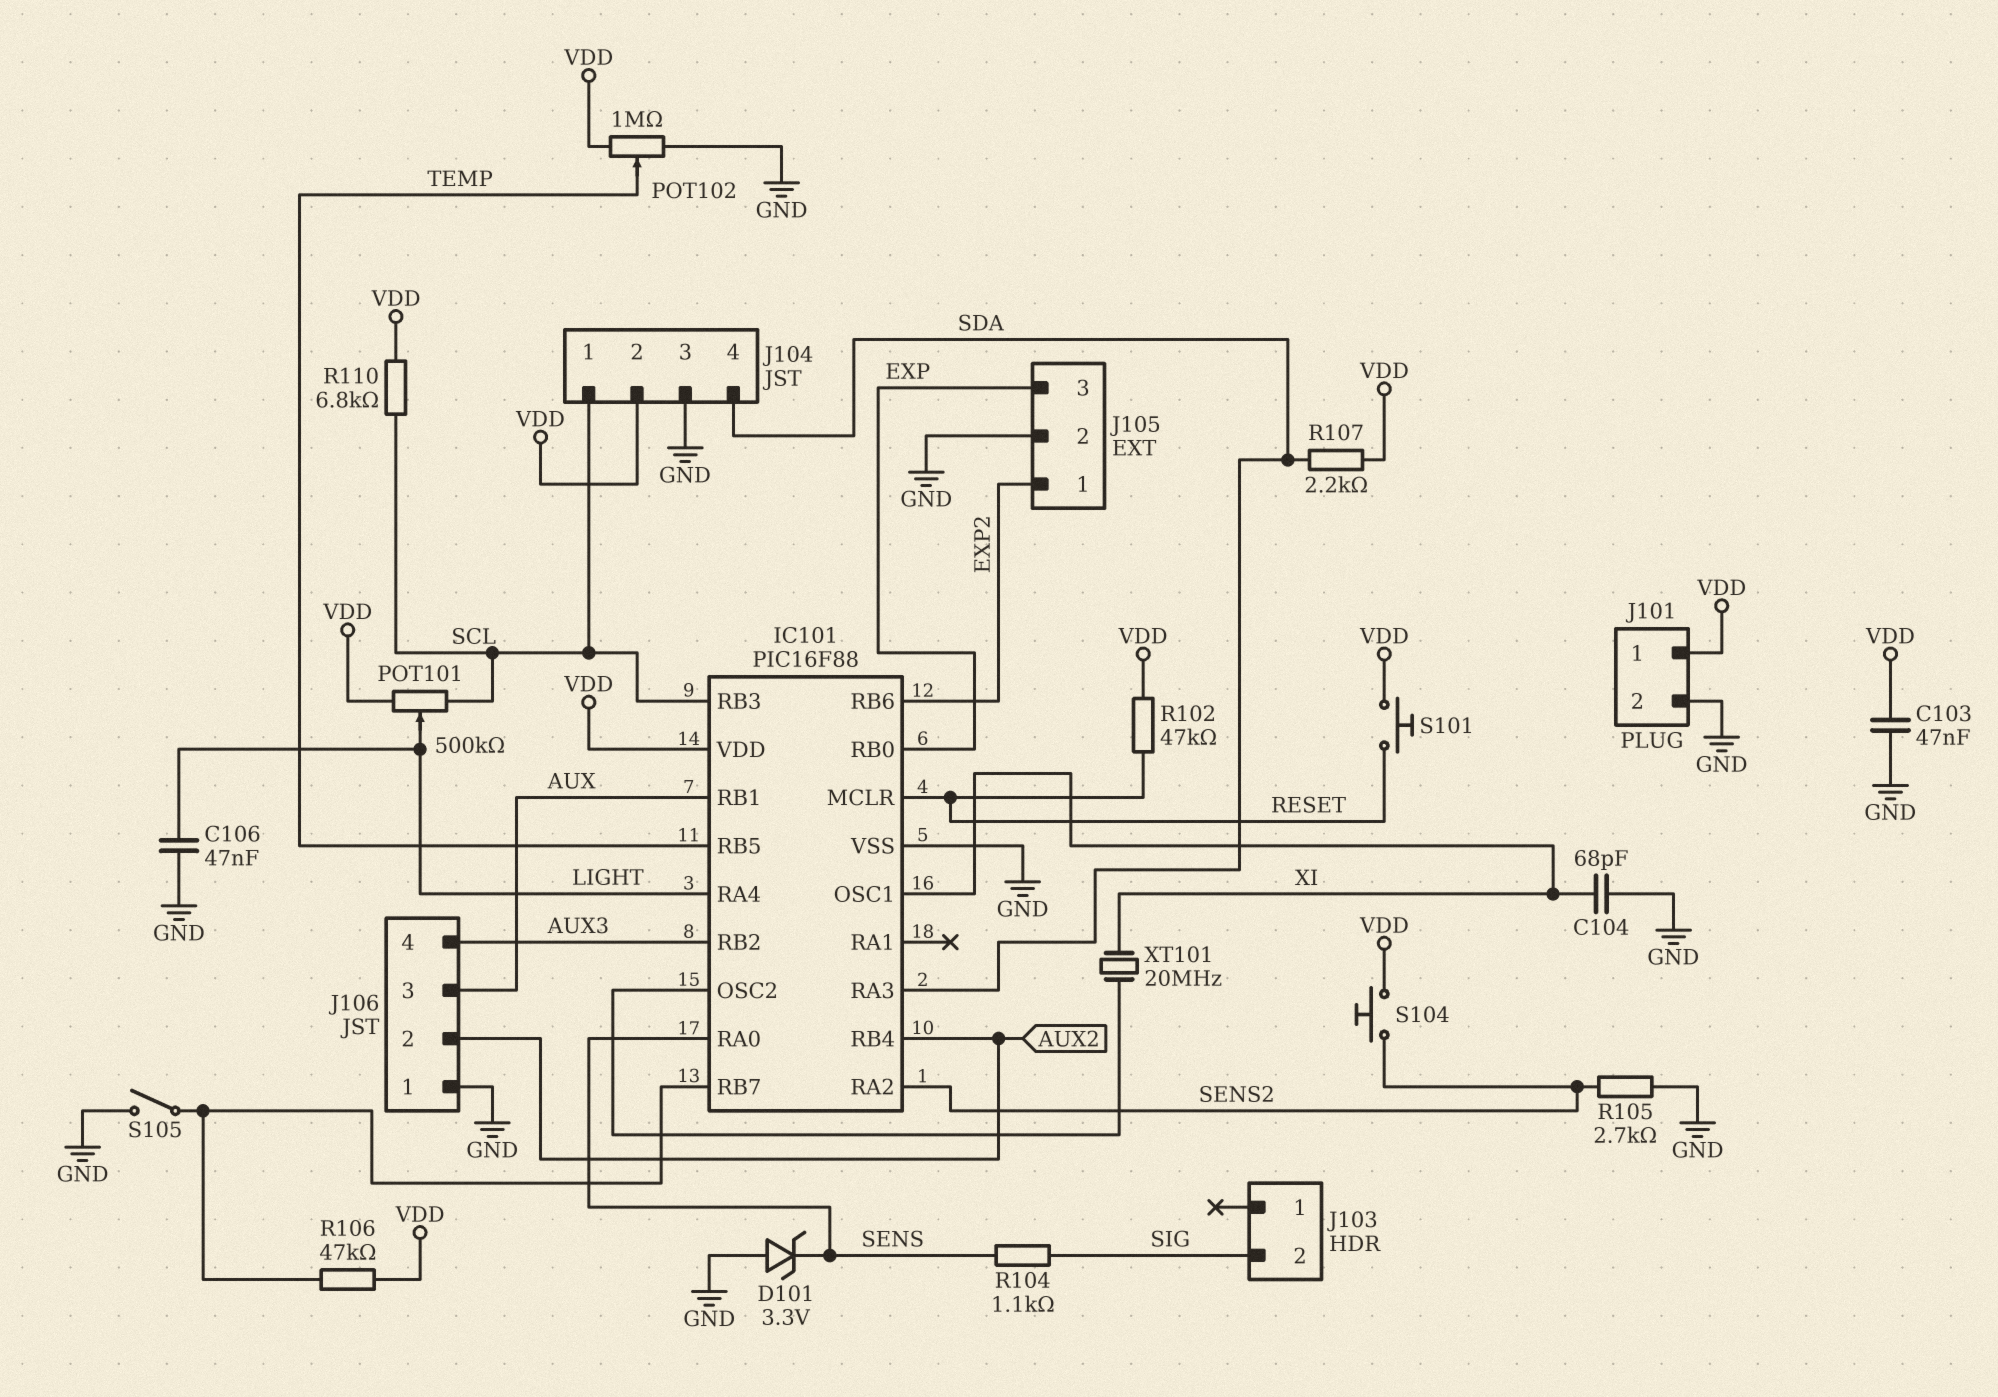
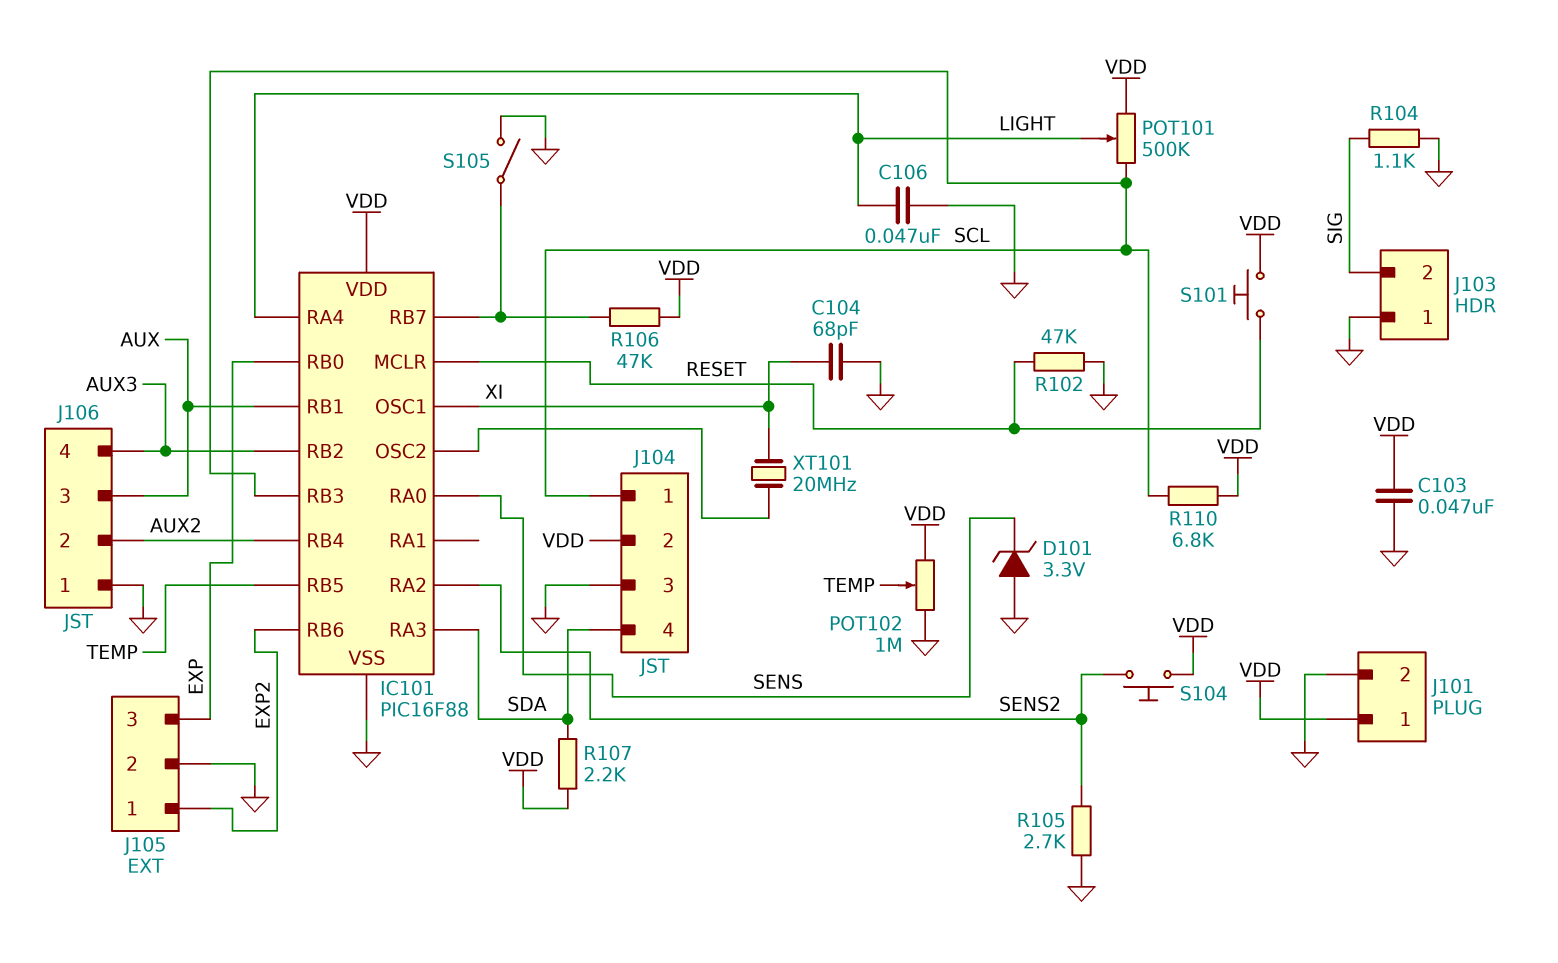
J103 pin 1: none -> GND
R102: 47k (RESET, VDD) -> 47k (GND, RESET)
R104: 1.1k (SENS, SIG) -> 1.1k (GND, SIG)

